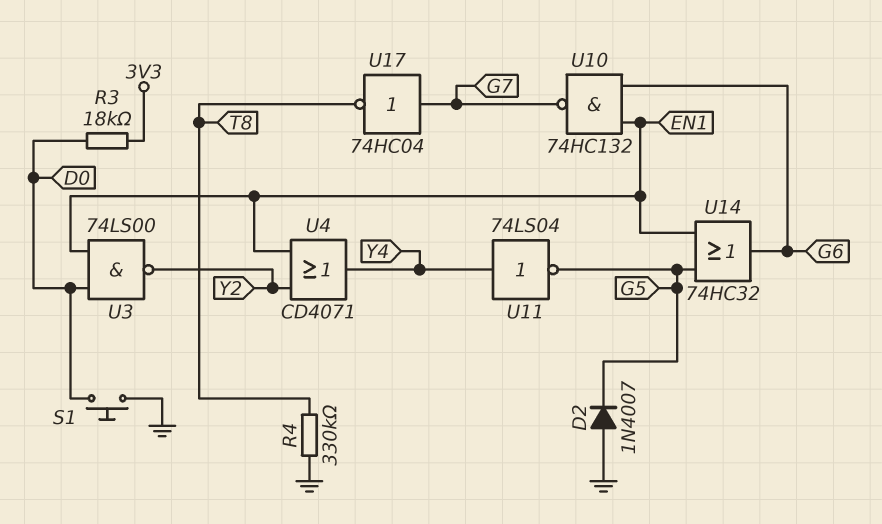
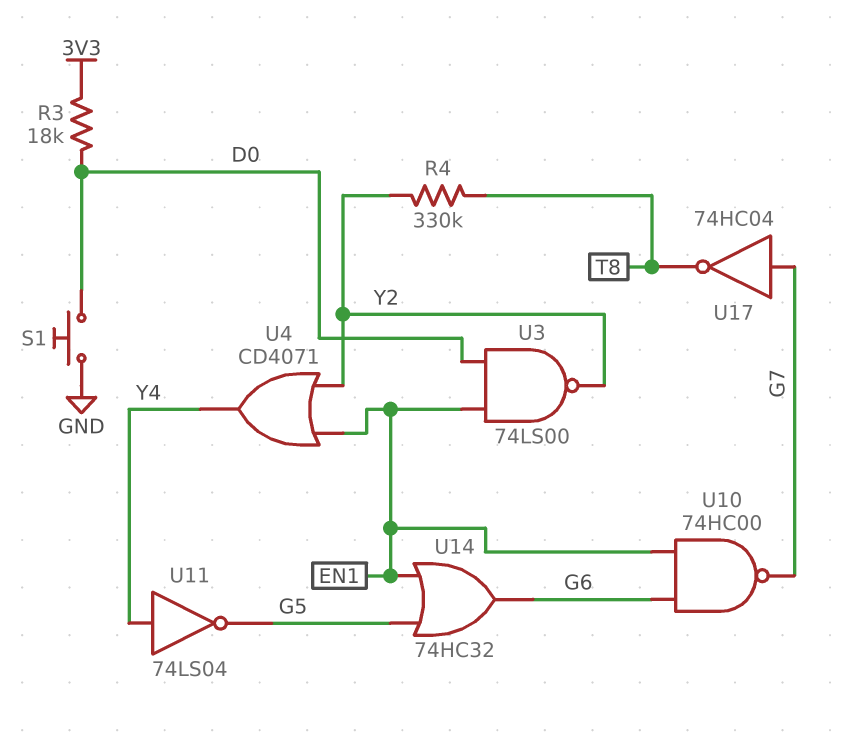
D2: diode 1N4007 (A GND, K G5) -> none
R4: 330k (GND, T8) -> 330k (T8, Y2)
U10: NAND 74HC132 (in EN1, in G6, out G7) -> NAND 74HC00 (in EN1, in G6, out G7)

